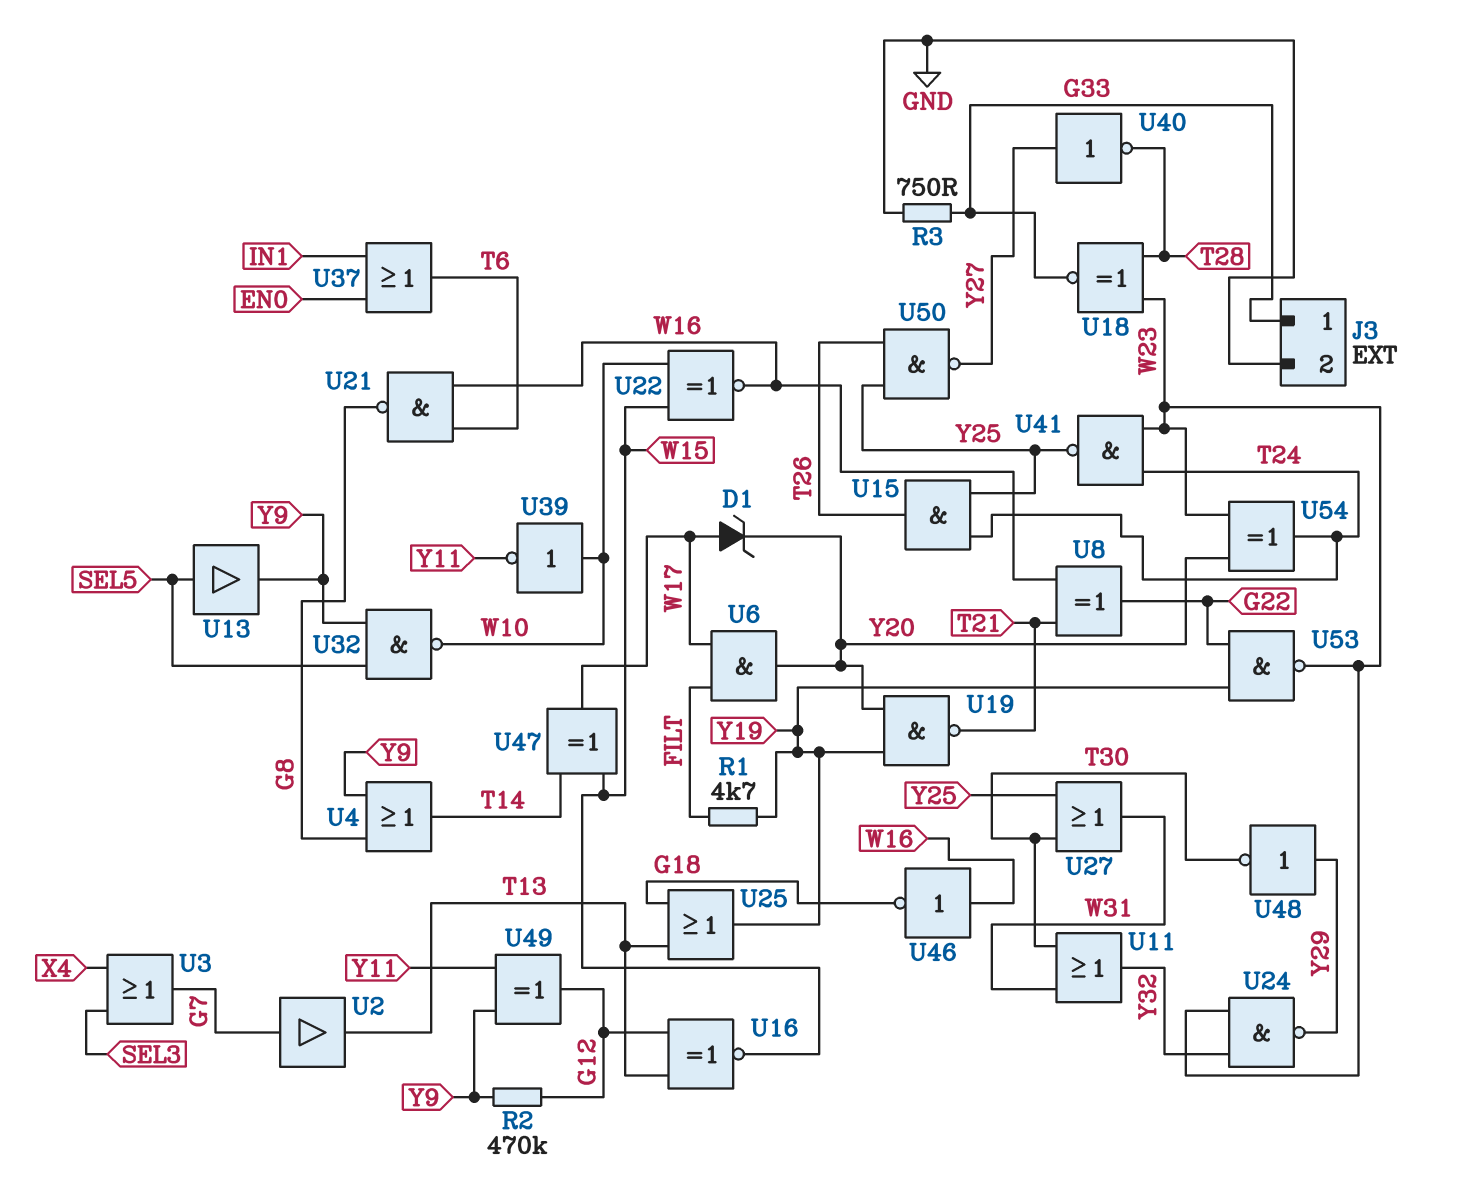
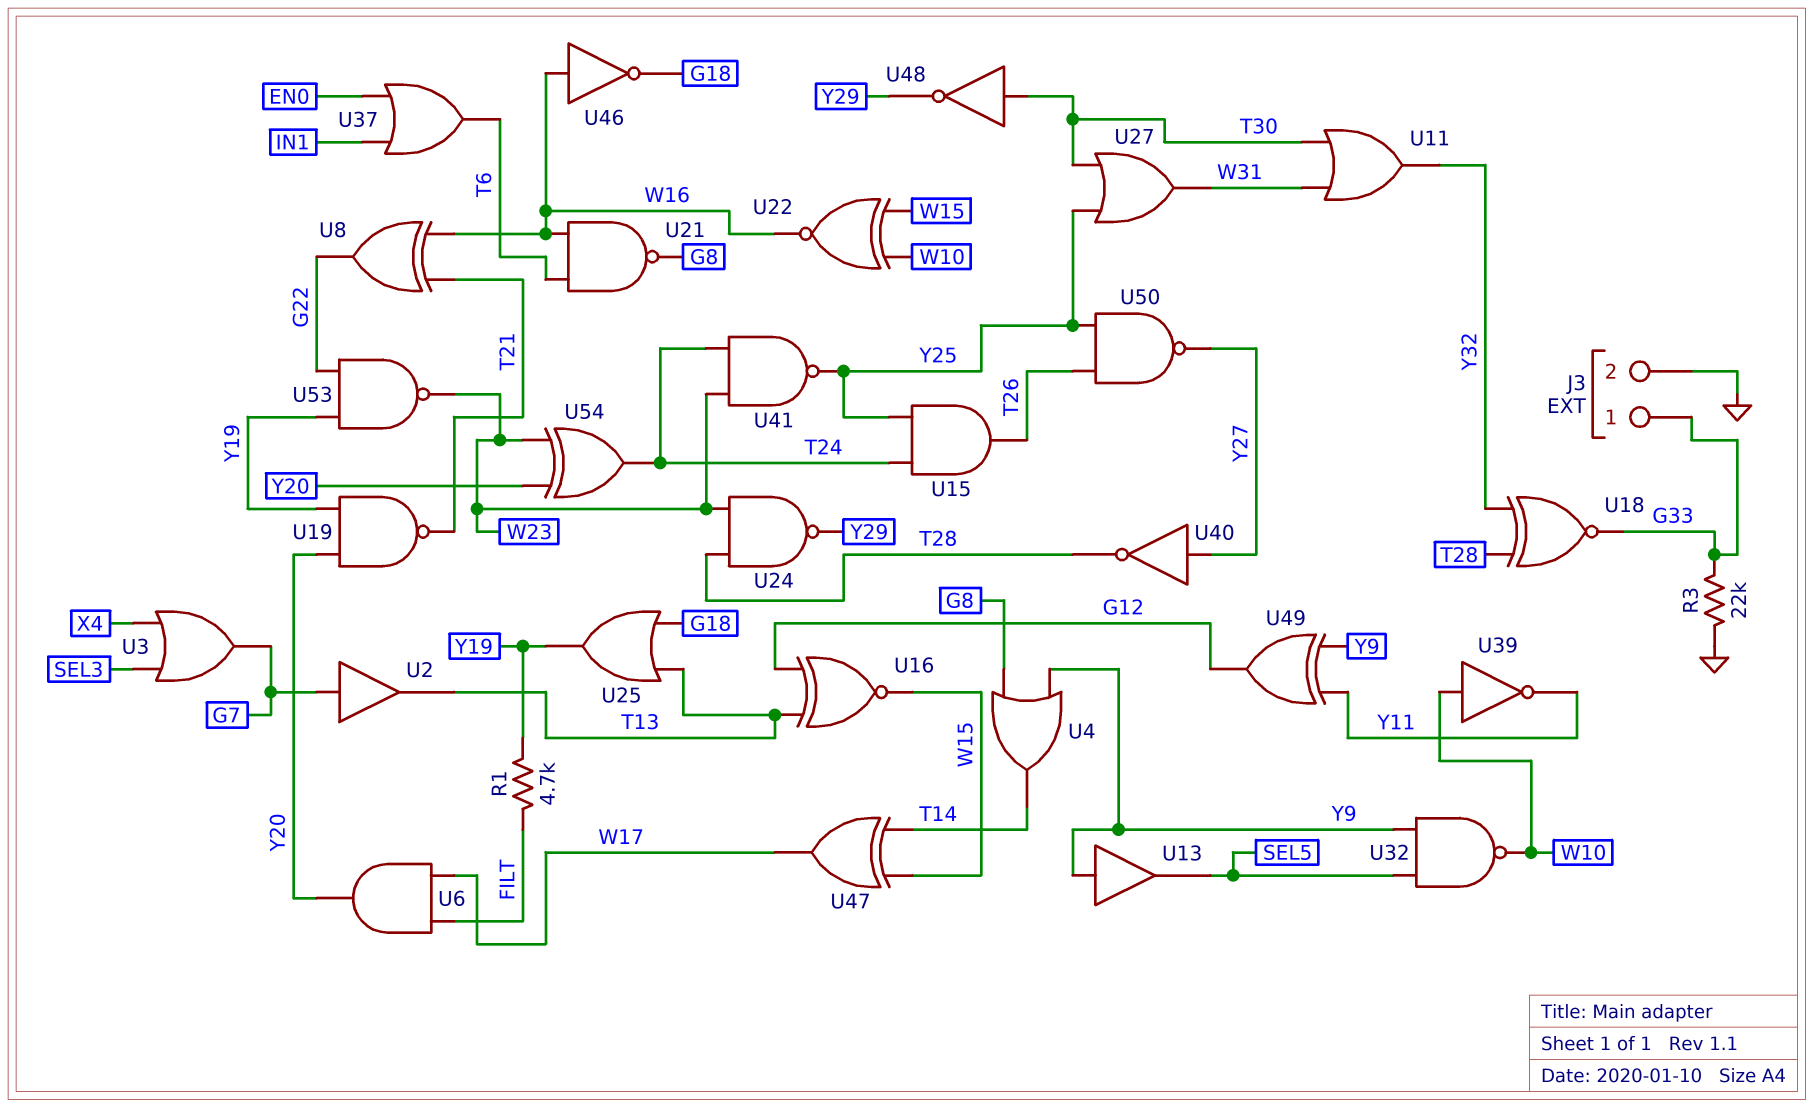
D1: zener (A W17, K Y20) -> none
R2: 470k (G12, Y9) -> none
R3: 750 (G33, GND) -> 22k (G33, GND)
U13: buffer (in SEL5, out Y9) -> buffer (in Y9, out SEL5)
U18: XNOR (in T28, in W23, out G33) -> XNOR (in T28, in Y32, out G33)
U24: NAND (in W23, in Y32, out Y29) -> NAND (in T28, in W23, out Y29)
U48: NOT (in Y29, out T30) -> NOT (in T30, out Y29)

